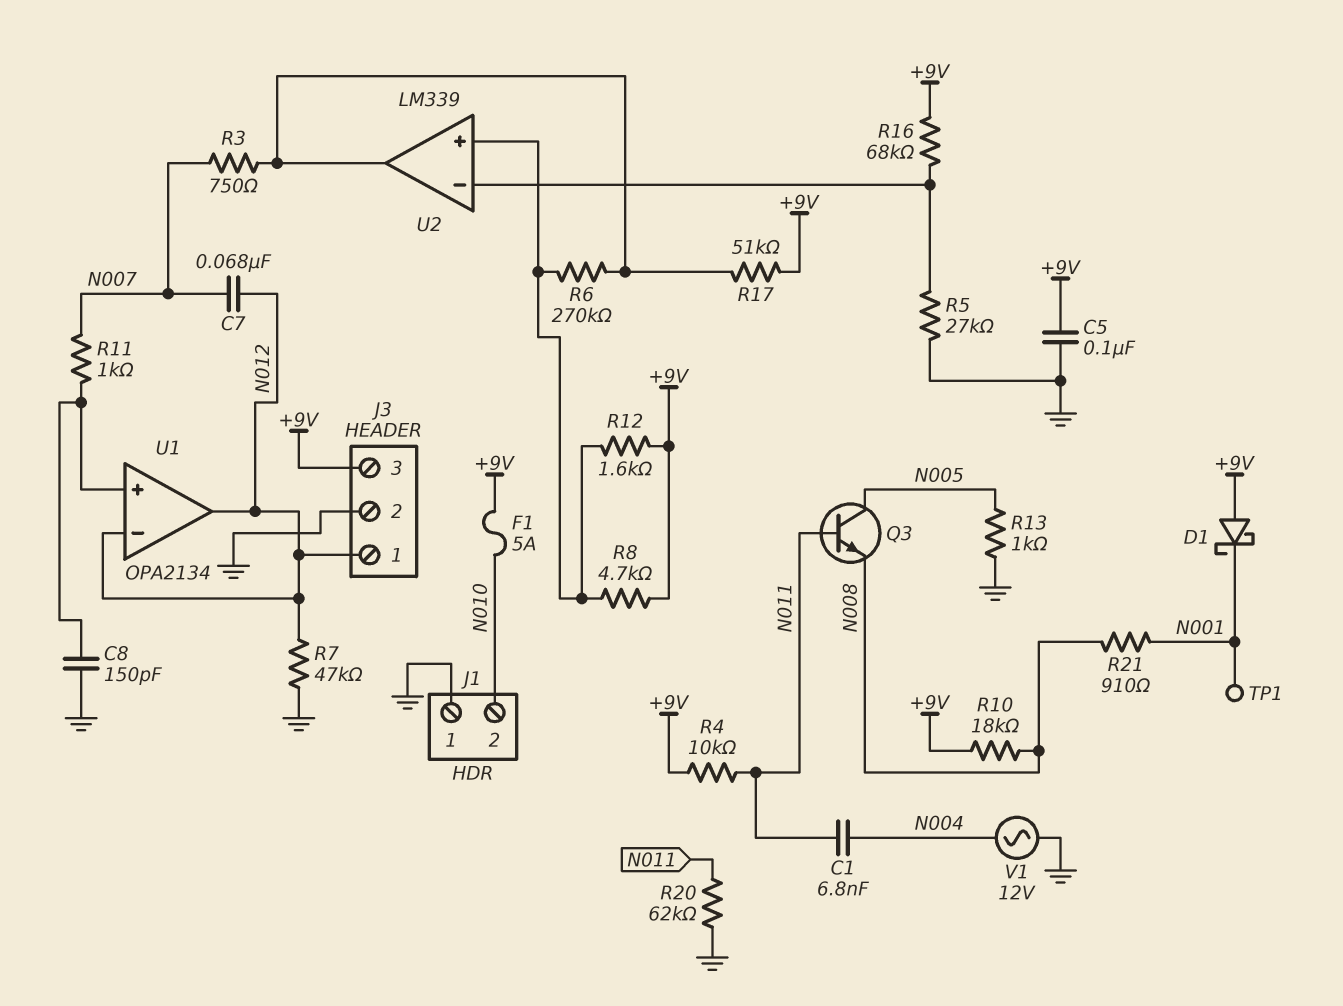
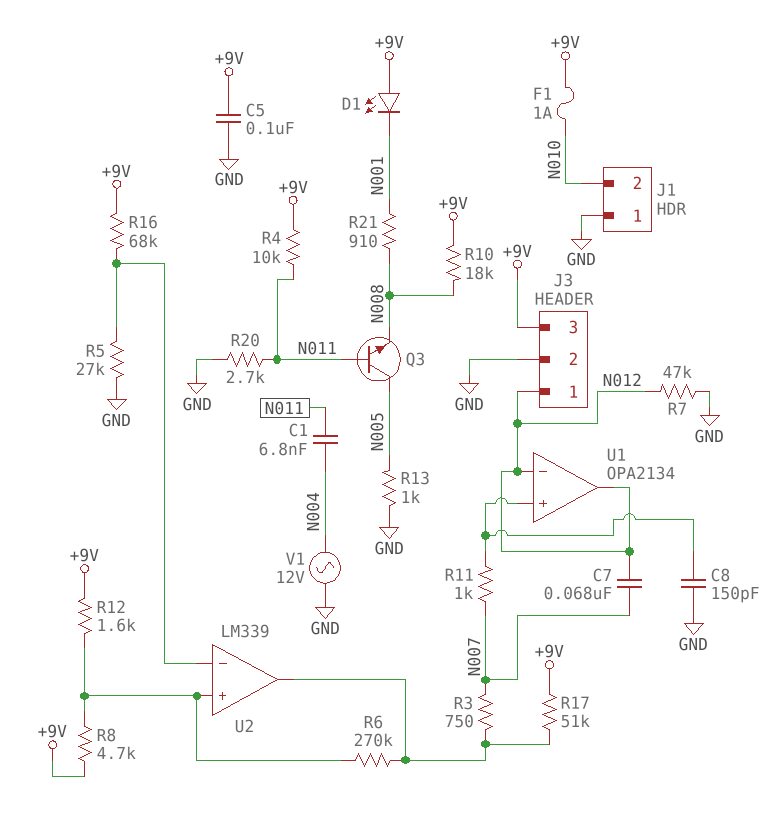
D1: schottky (A +9V, K N001) -> LED (A +9V, K N001)
F1: 5A (+9V, N010) -> 1A (+9V, N010)
R20: 62k (GND, N011) -> 2.7k (GND, N011)
TP1: test point (N001) -> none

